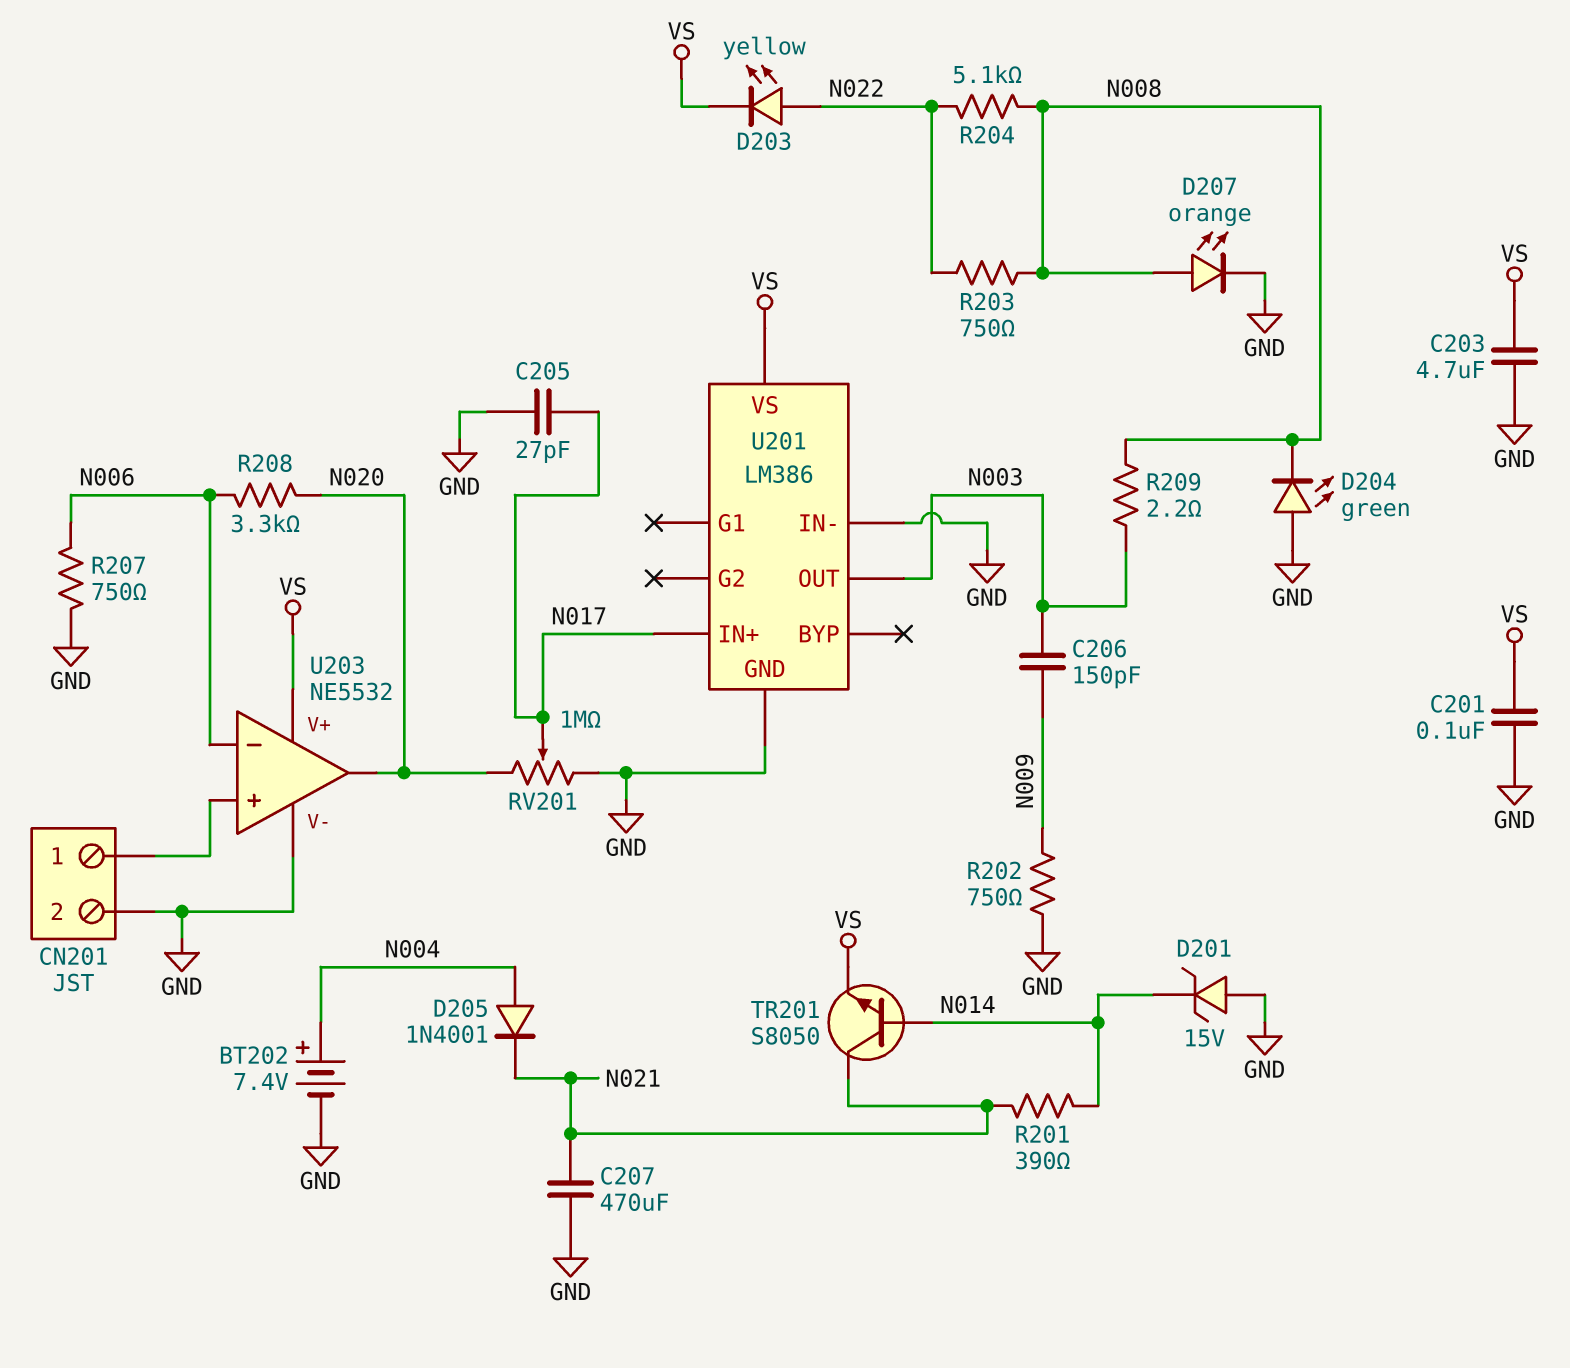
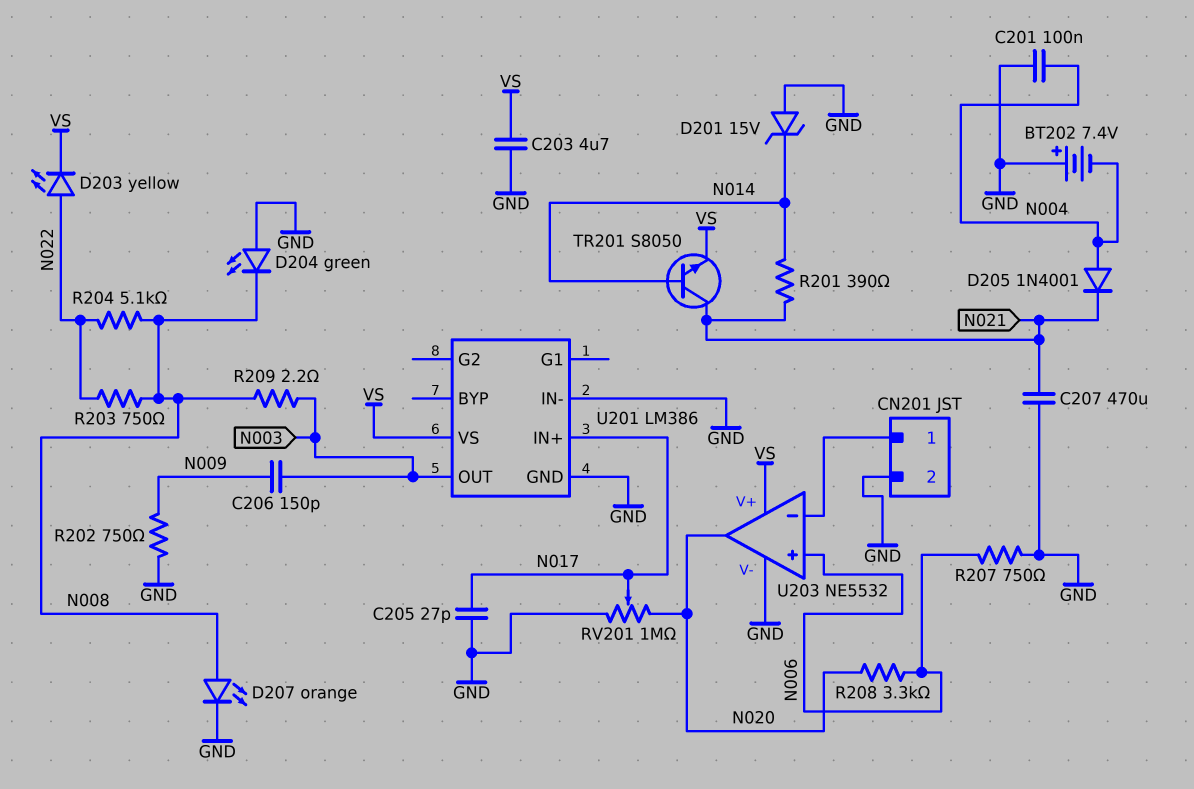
BT202: 7.4V (plus N004, minus GND) -> 7.4V (plus GND, minus N004)
C201: 100nF (GND, VS) -> 100nF (GND, N004)
U203 pin in+: CN201/1 -> N006
U203 pin in-: N006 -> CN201/1

